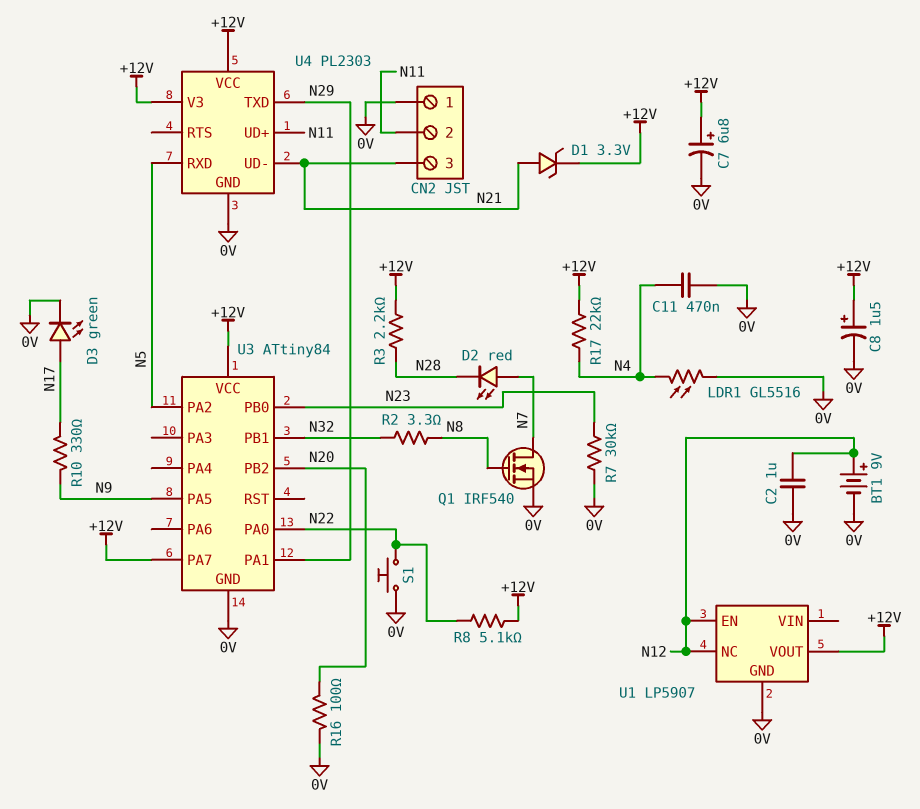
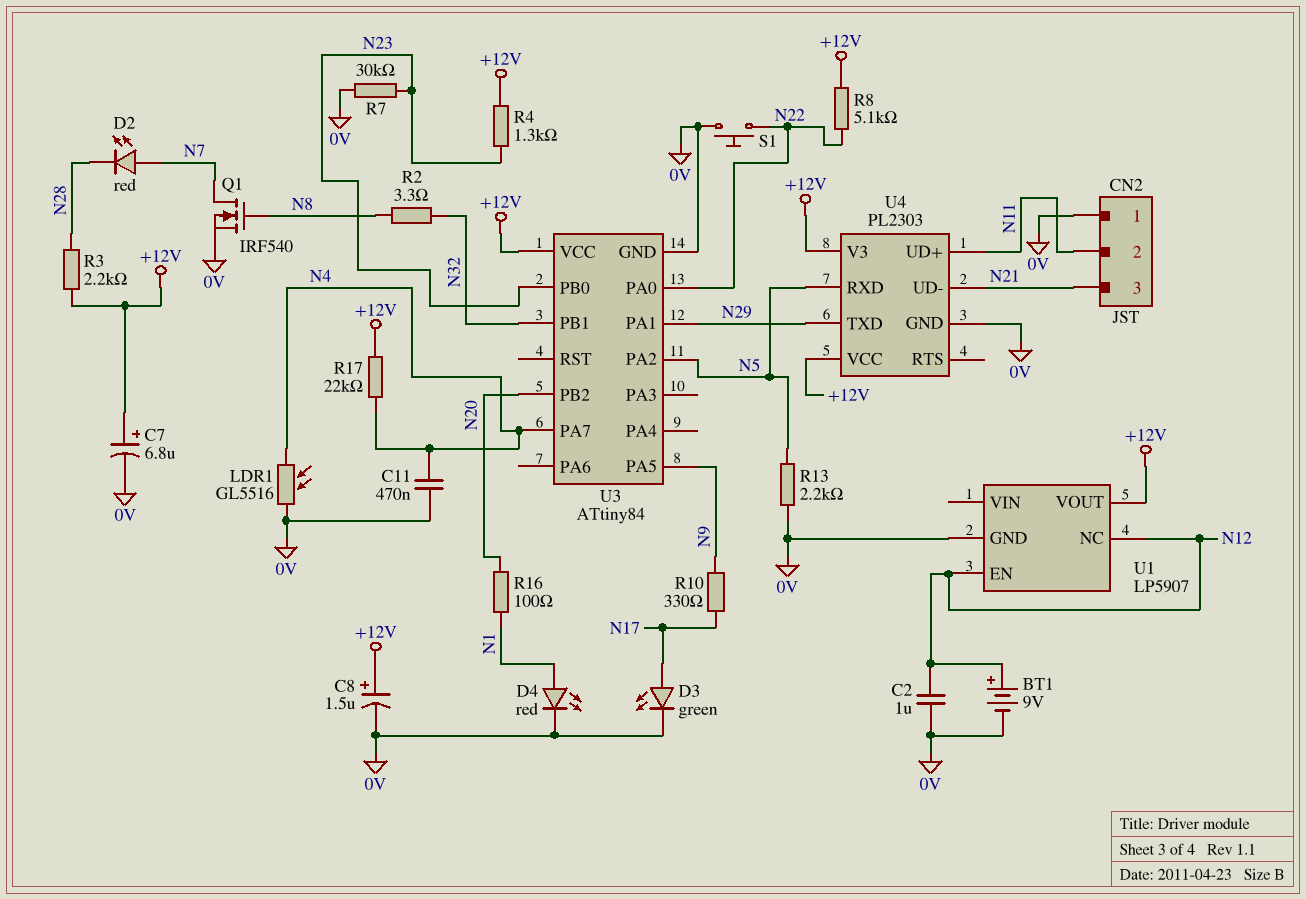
D1: zener 3.3V (A N21, K +12V) -> none
D4: none -> LED red (A N1, K 0V)
R4: none -> 1.3k (+12V, N23)
R13: none -> 2.2k (0V, N5)
R16: 100 (0V, N20) -> 100 (N1, N20)
U3 pin PA7: +12V -> N4

